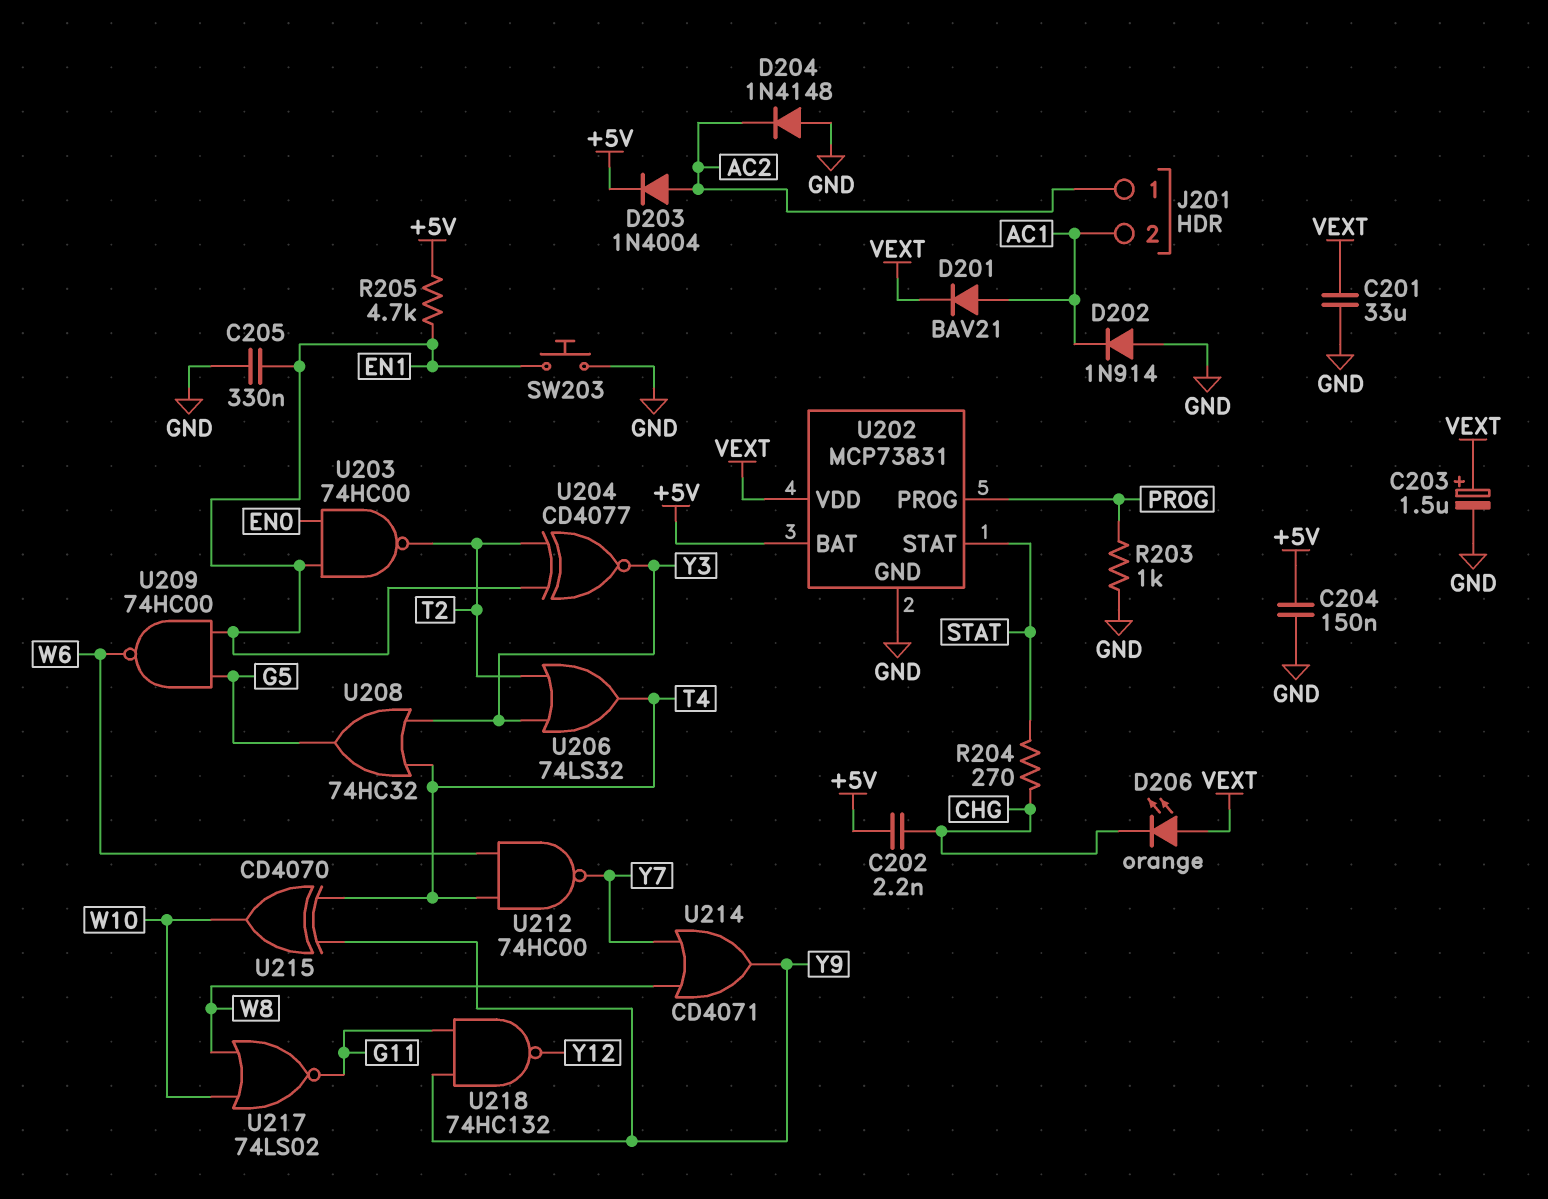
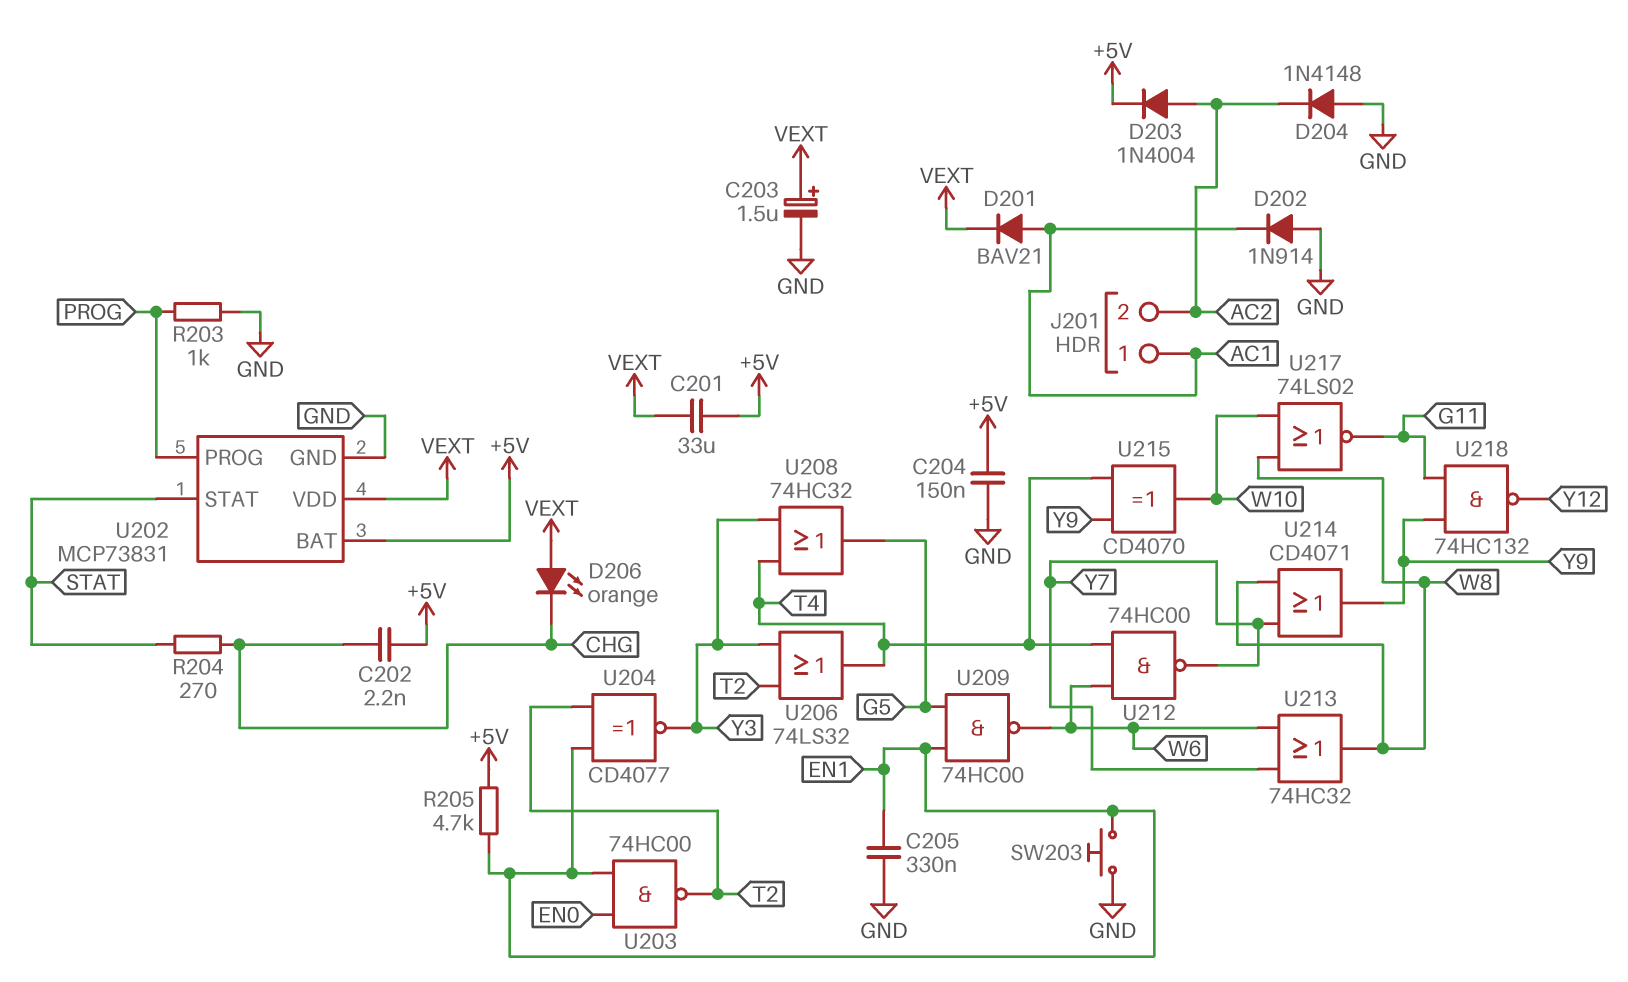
C201: 33uF (GND, VEXT) -> 33uF (+5V, VEXT)
J201 pin 1: AC2 -> AC1
J201 pin 2: AC1 -> AC2
U213: none -> OR 74HC32 (in W6, in Y7, out W8)

